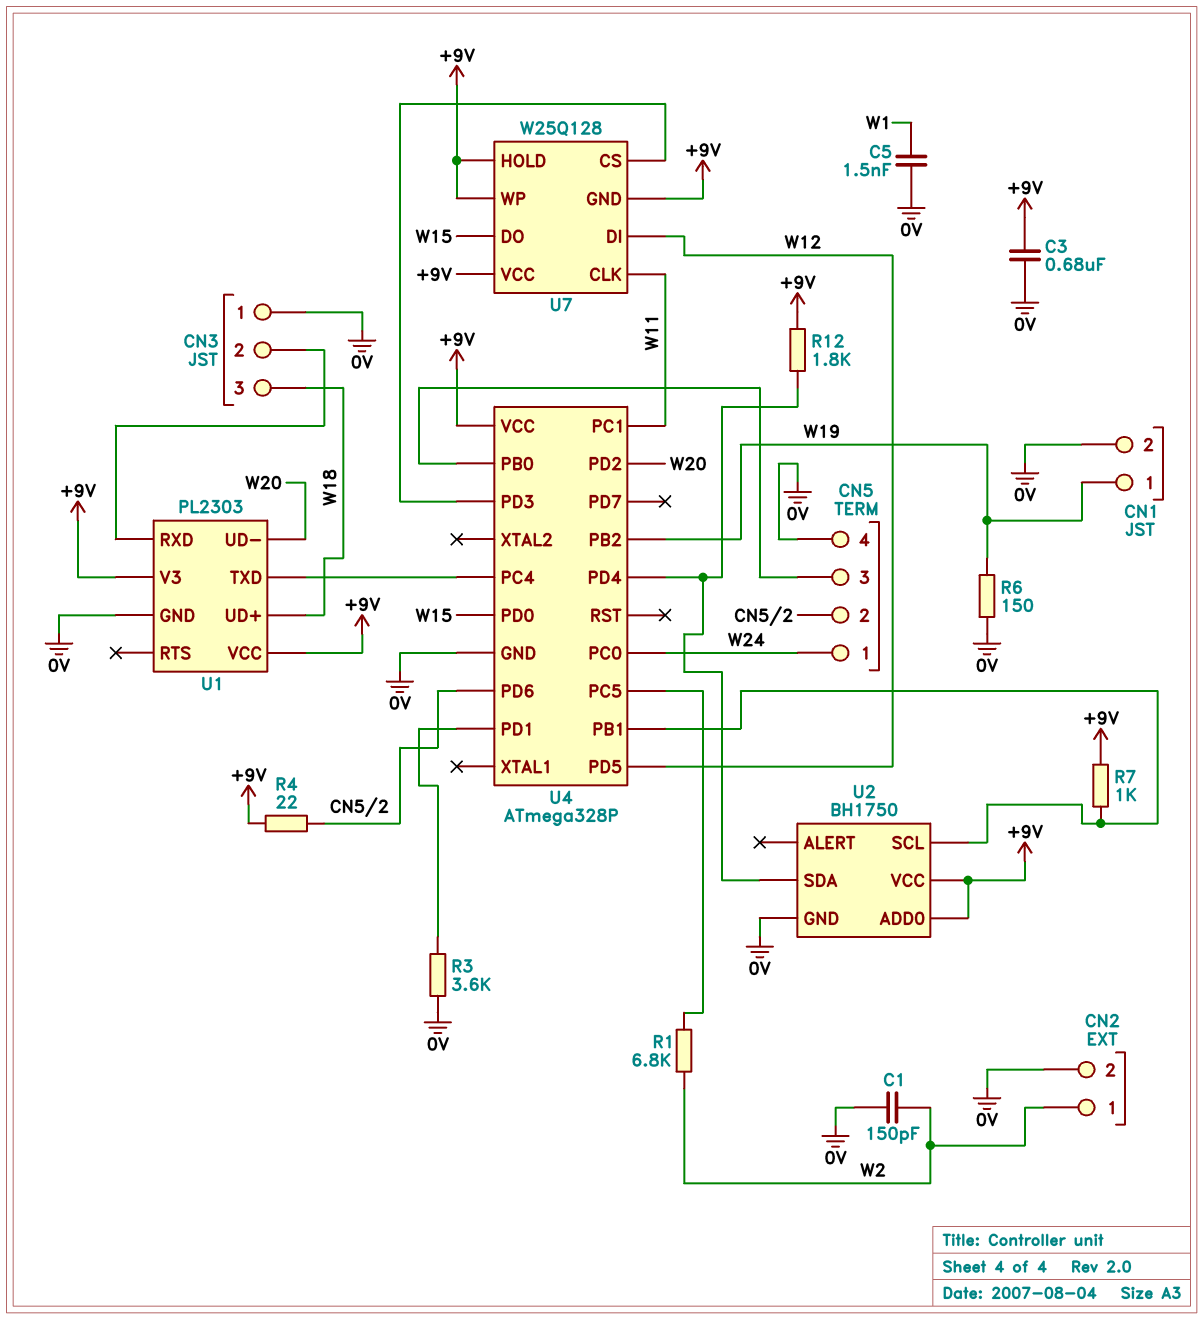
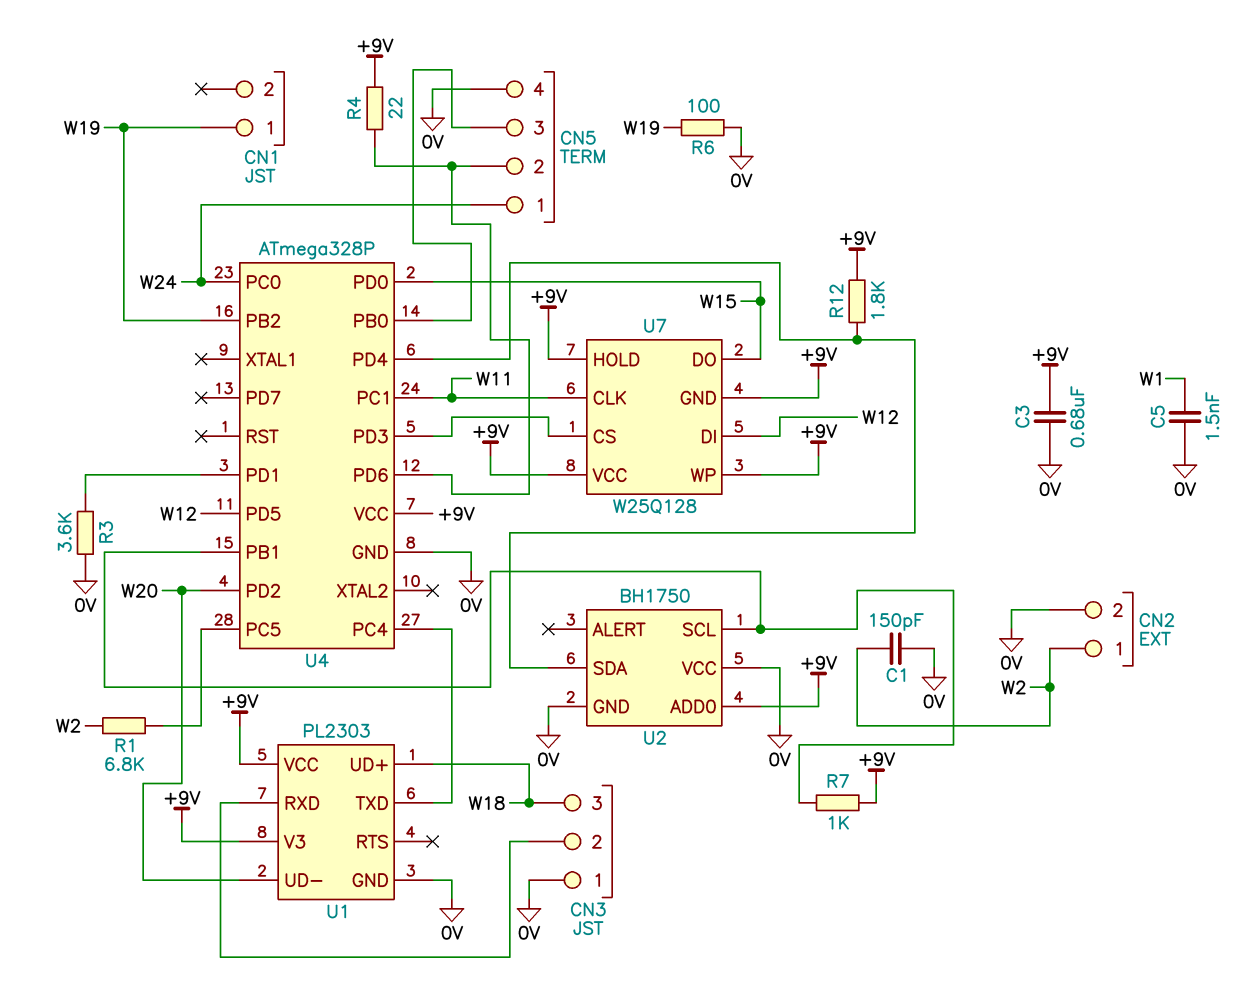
CN1 pin 2: 0V -> none
R6: 150 (0V, W19) -> 100 (0V, W19)
U2 pin VCC: +9V -> 0V

